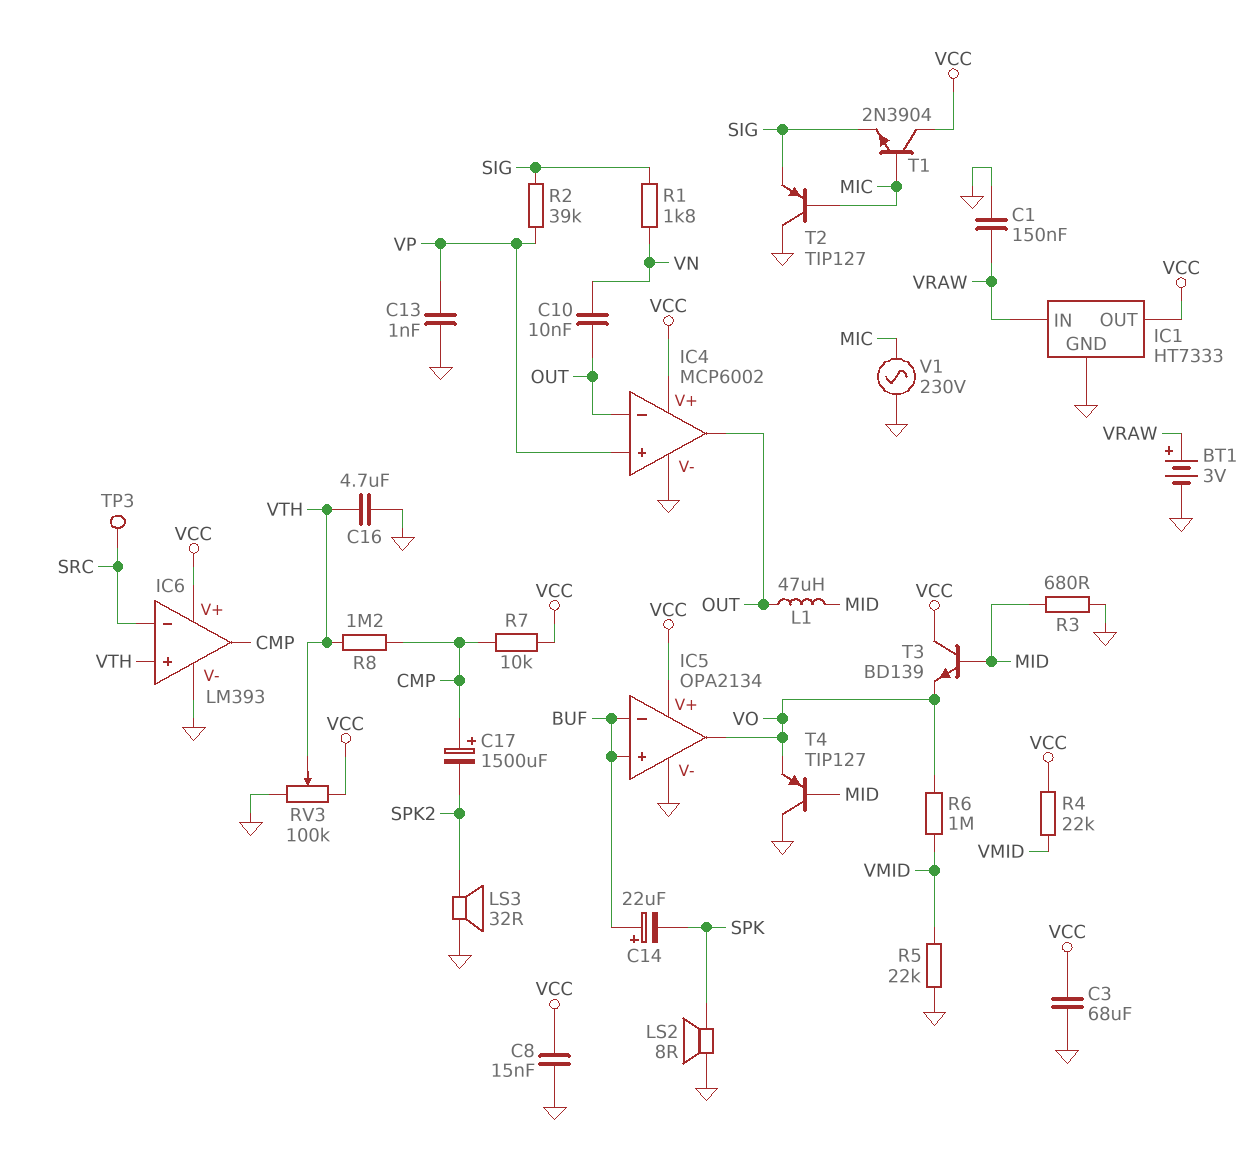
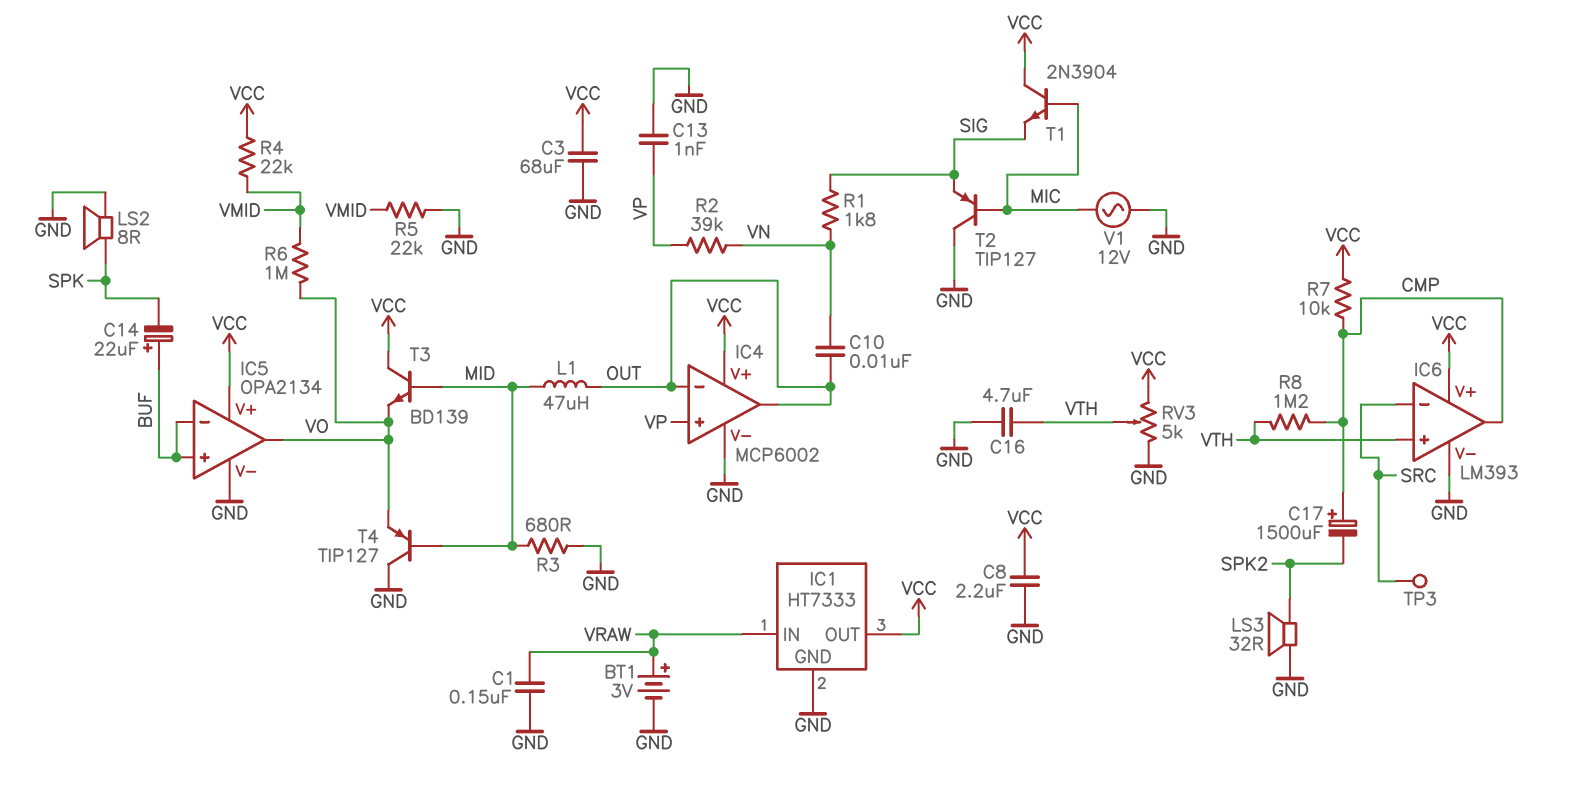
C8: 15nF (GND, VCC) -> 2.2uF (GND, VCC)
R2: 39k (SIG, VP) -> 39k (VN, VP)
RV3: 100k (GND, VCC, wiper VTH) -> 5k (GND, VCC, wiper VTH)
V1: AC 230V (GND, MIC) -> AC 12V (GND, MIC)

